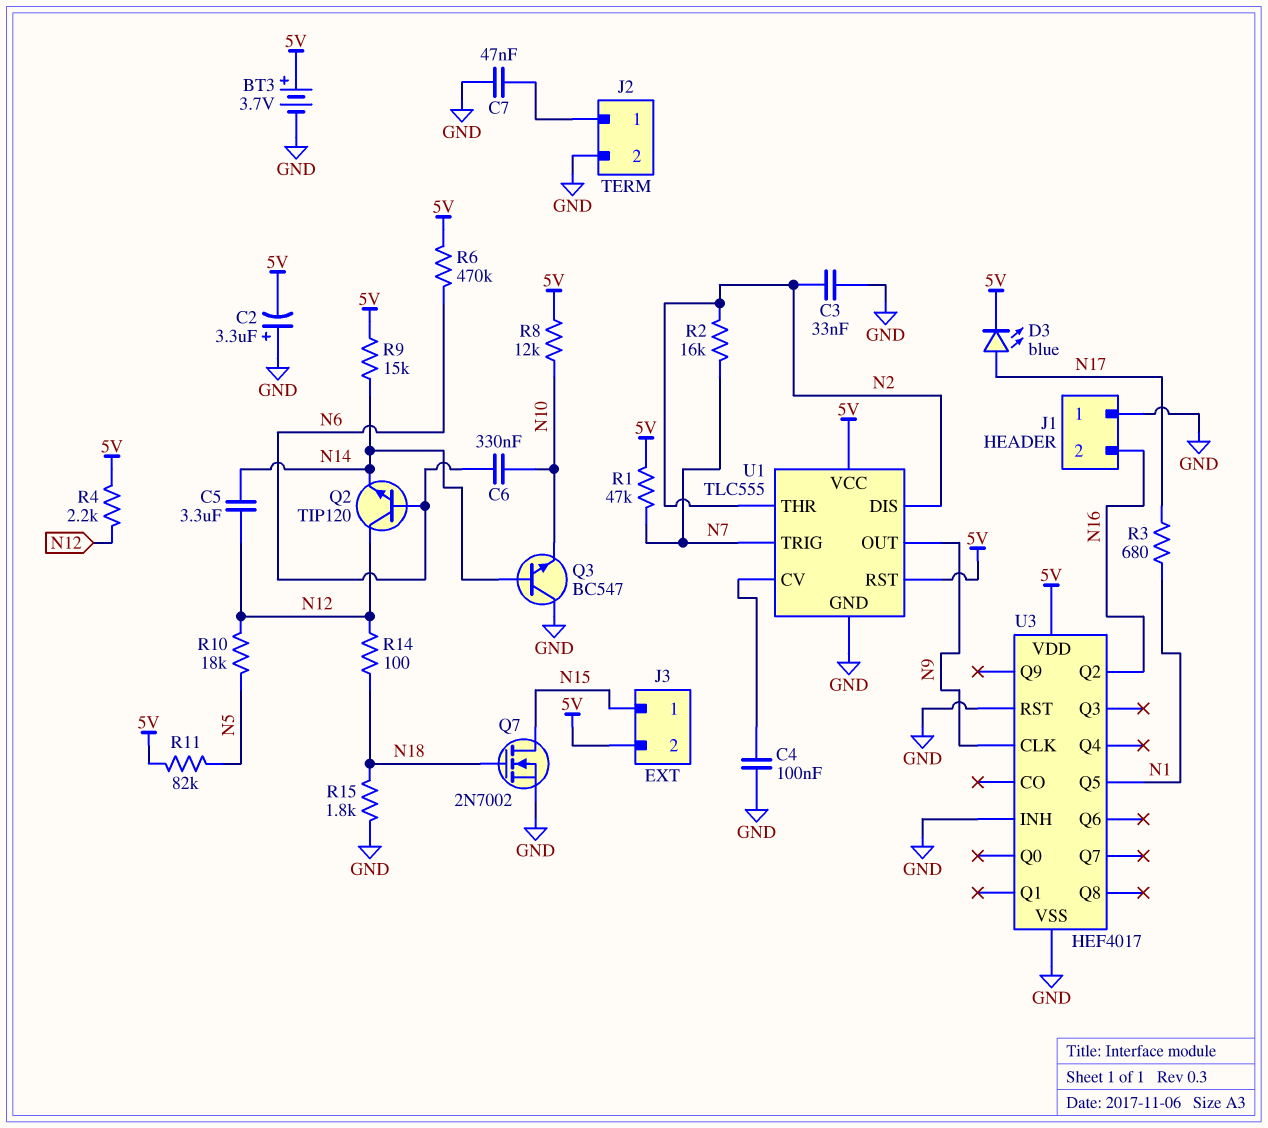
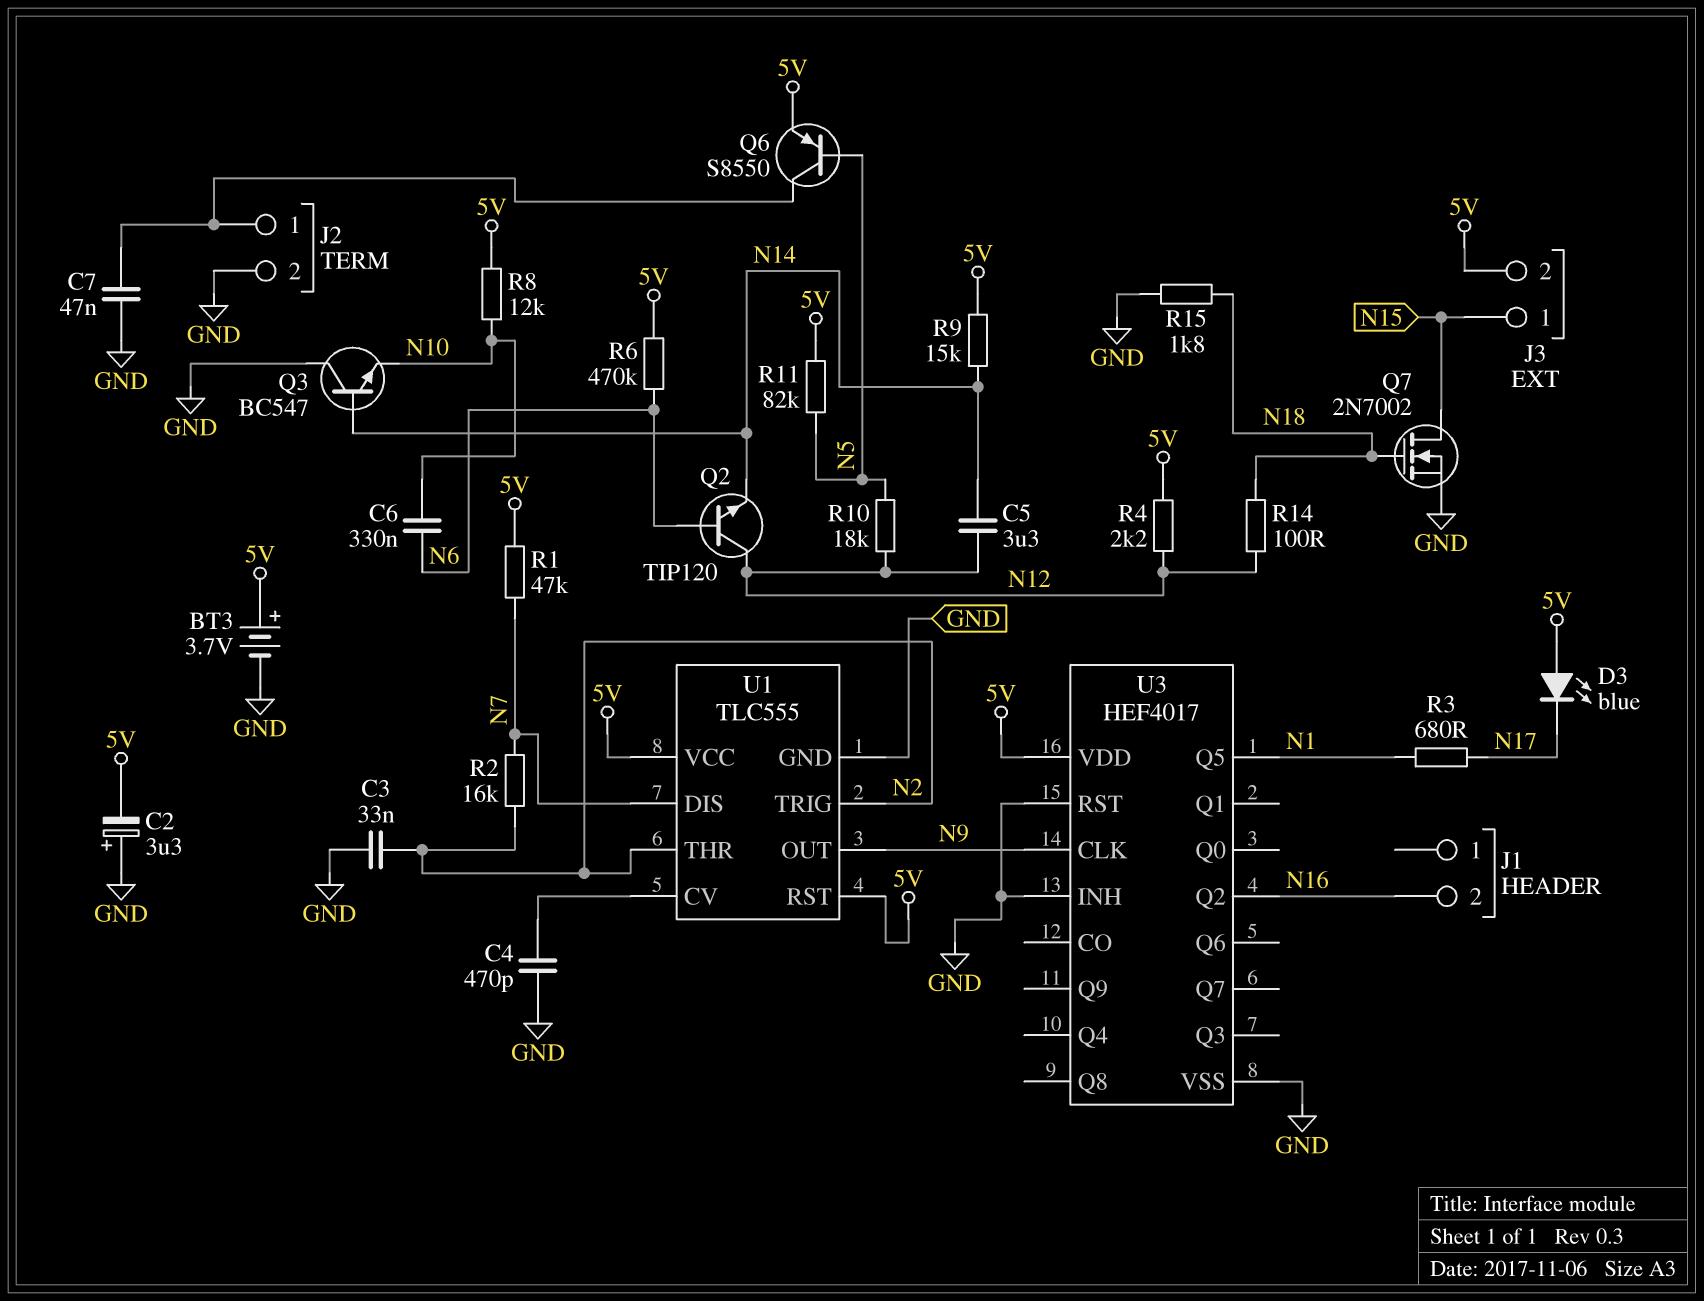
C4: 100nF (GND, U1/CV) -> 470pF (GND, U1/CV)
D3: LED blue (A N17, K 5V) -> LED blue (A 5V, K N17)
J1 pin 1: GND -> none
Q6: none -> PNP S8550 (B N5, C J2/1, E 5V)
U1 pin DIS: N2 -> N7
U1 pin TRIG: N7 -> N2

